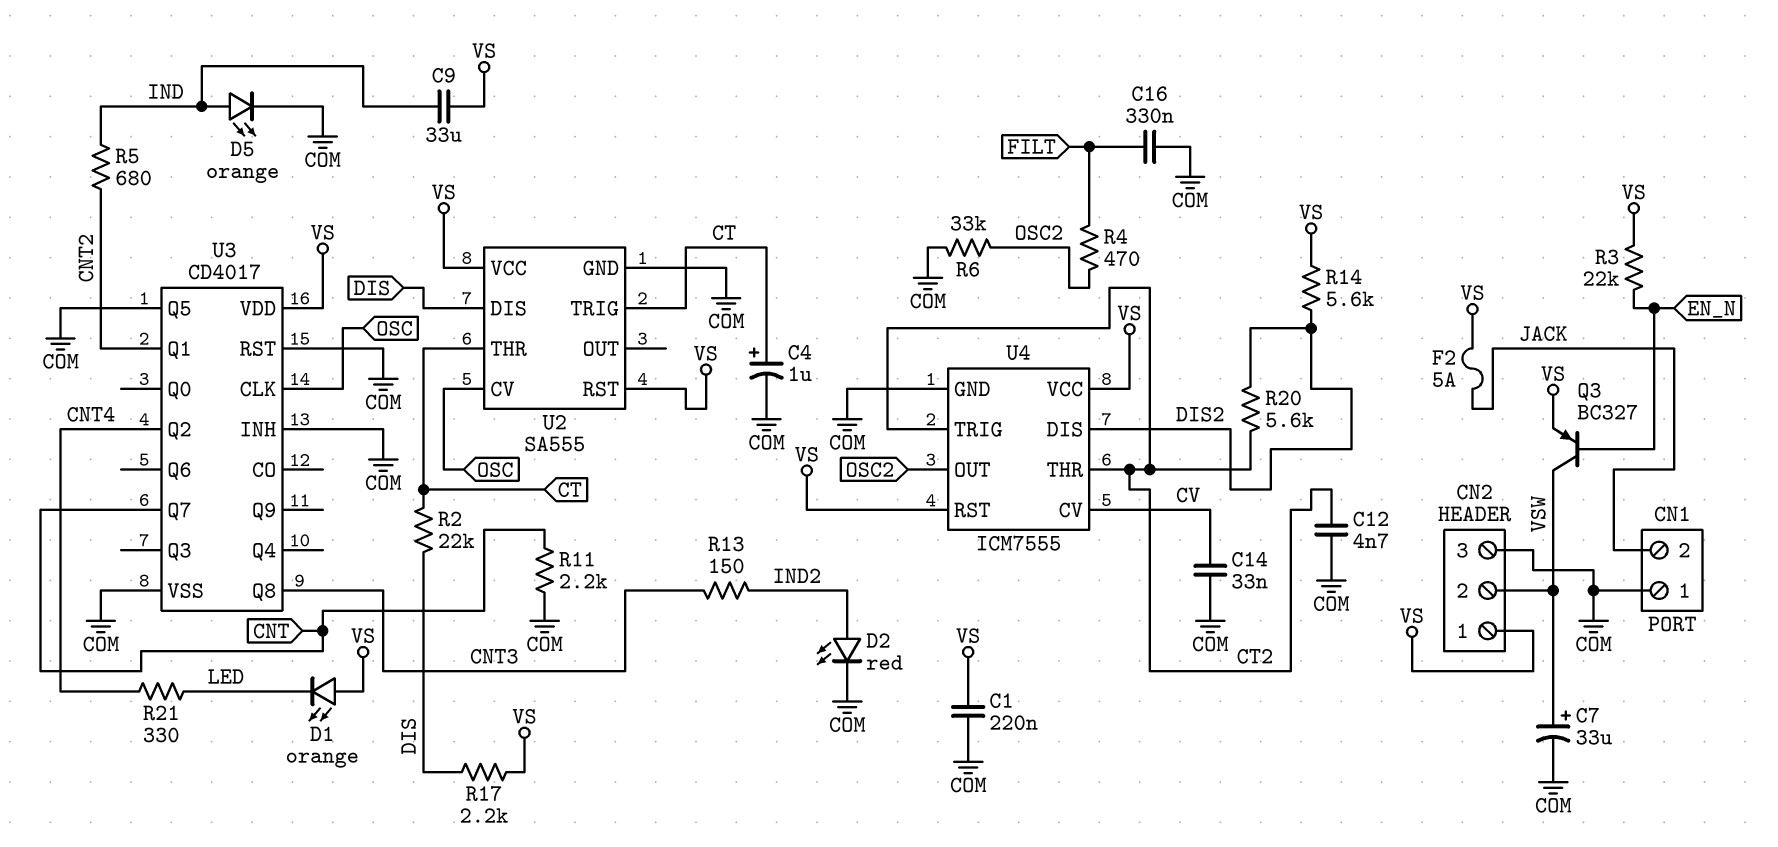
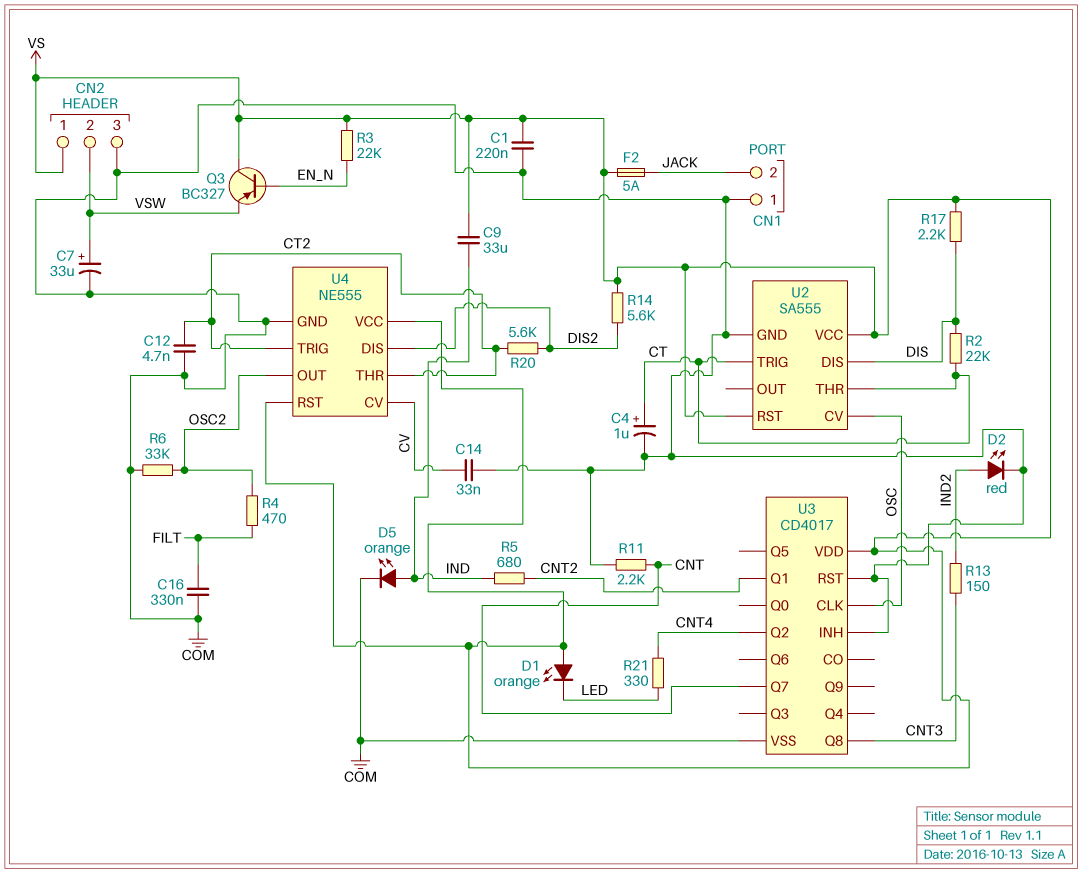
Q3: PNP BC327 (B EN_N, C VSW, E VS) -> PNP BC327 (B EN_N, C VS, E VSW)
U3 pin Q5: COM -> none
U4: ICM7555 -> NE555

